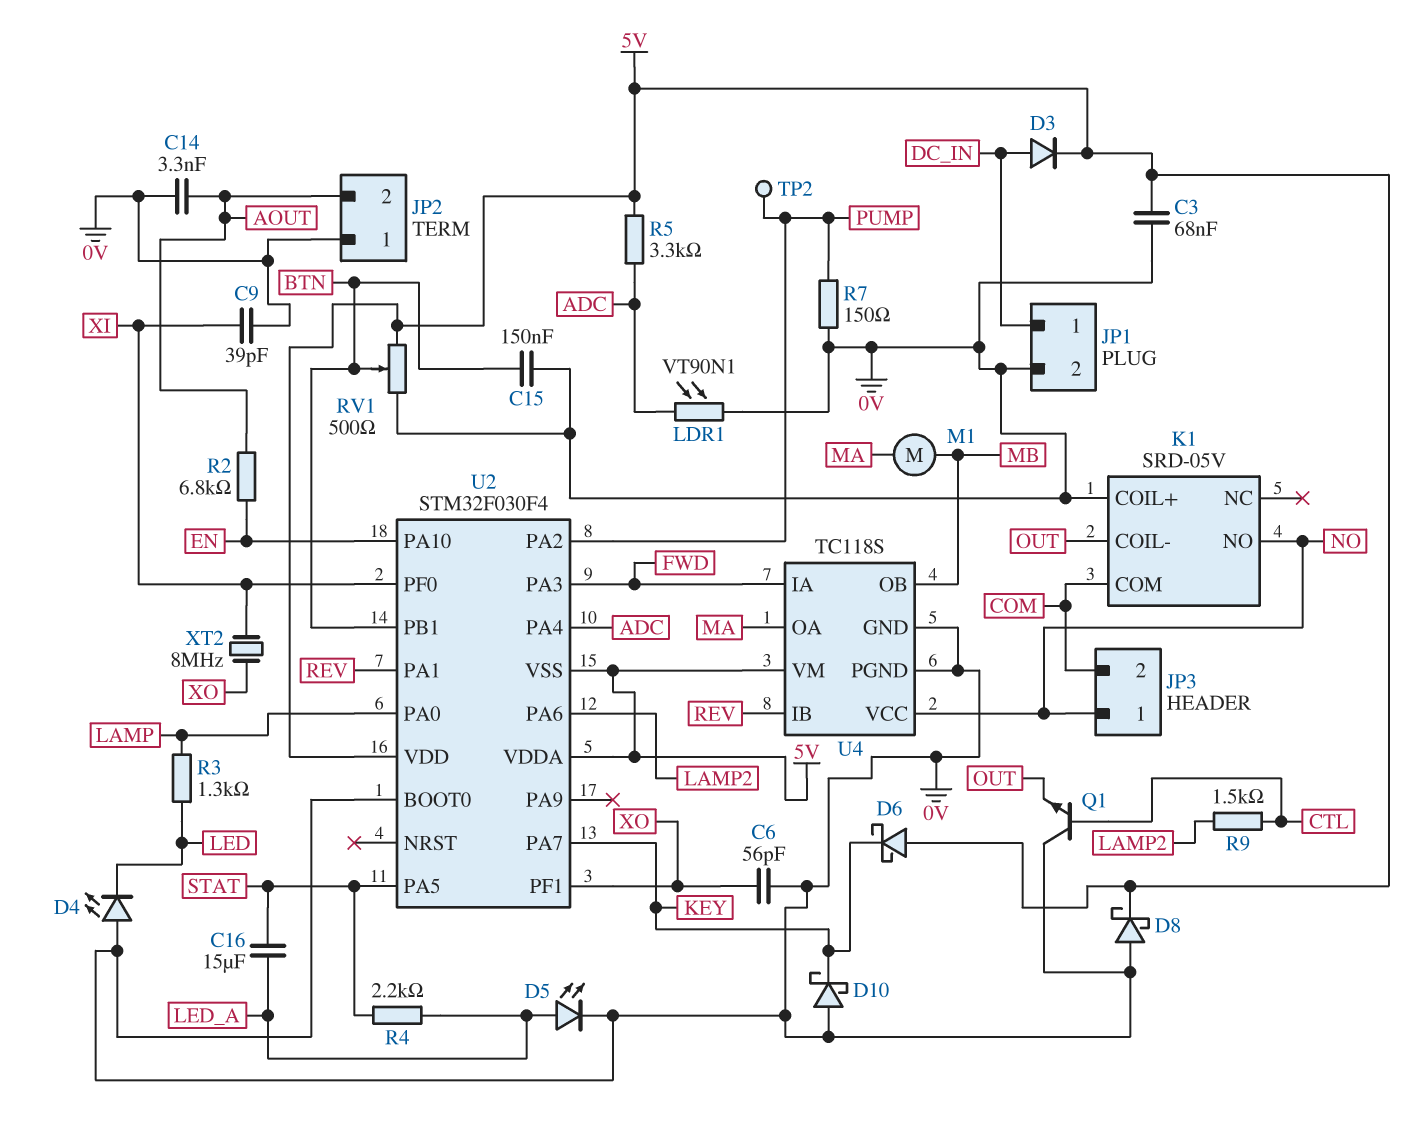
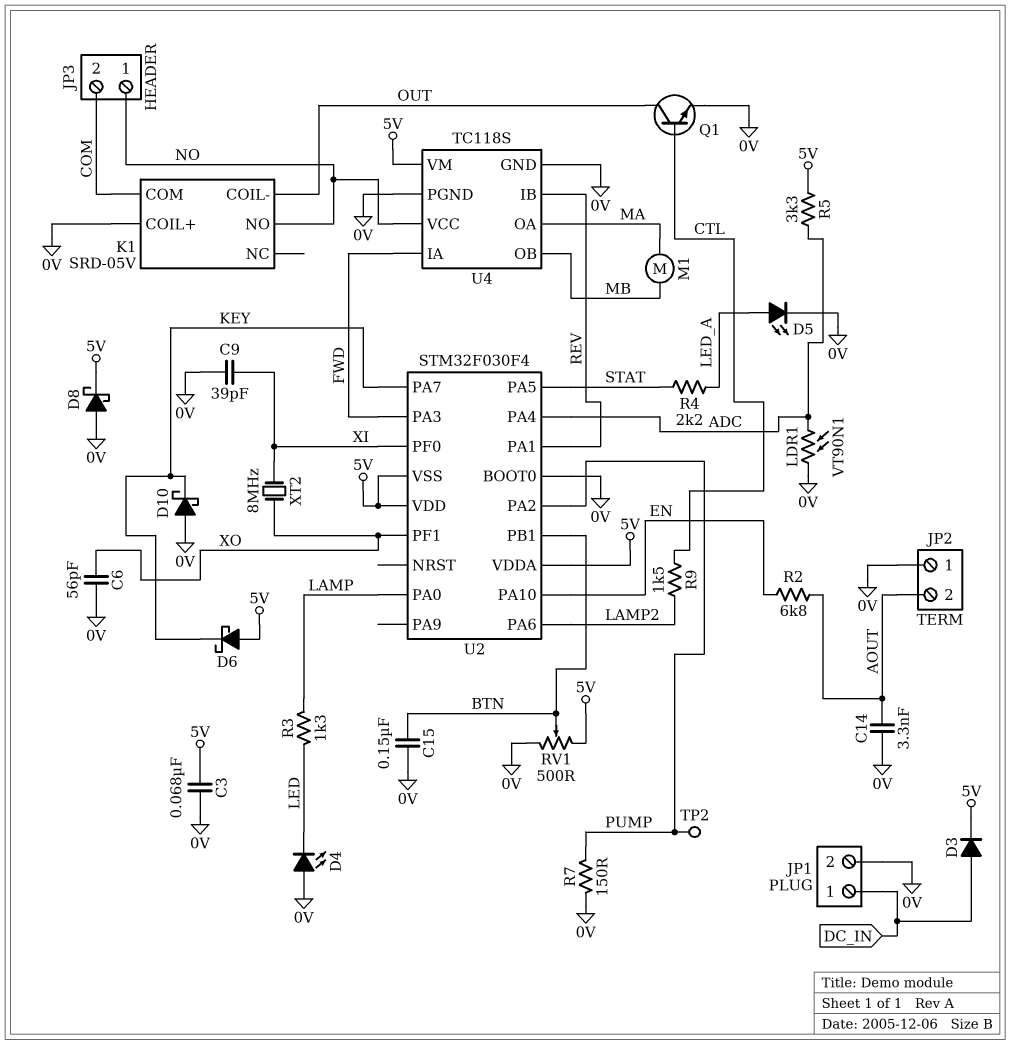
C16: 15uF (LED_A, STAT) -> none
Q1: NPN (B CTL, C 0V, E OUT) -> NPN (B CTL, C OUT, E 0V)

